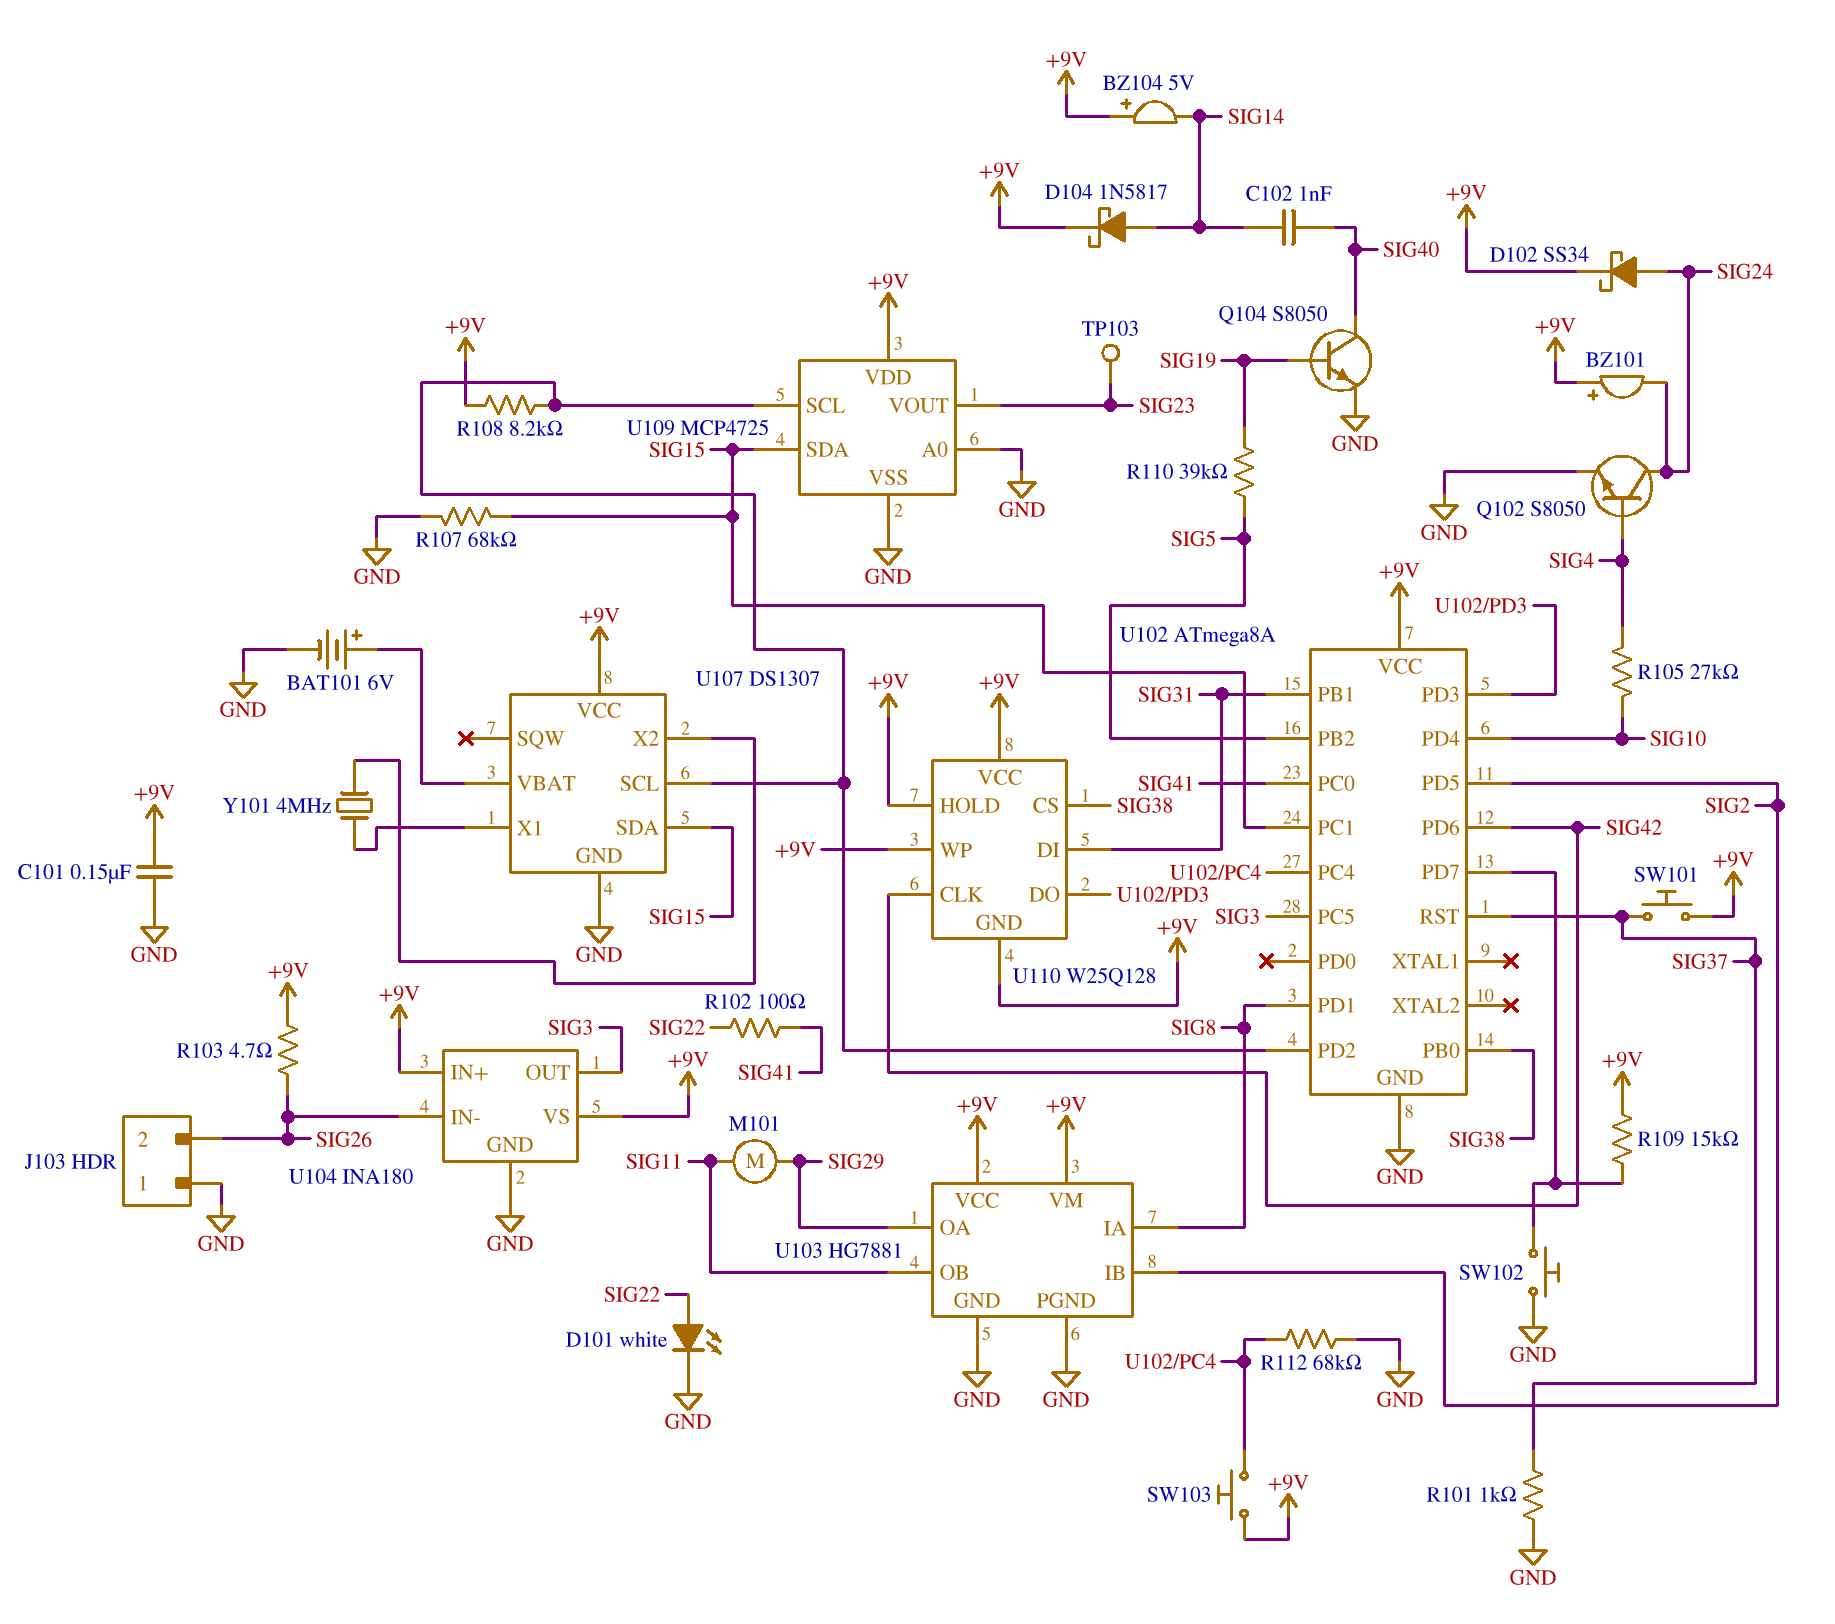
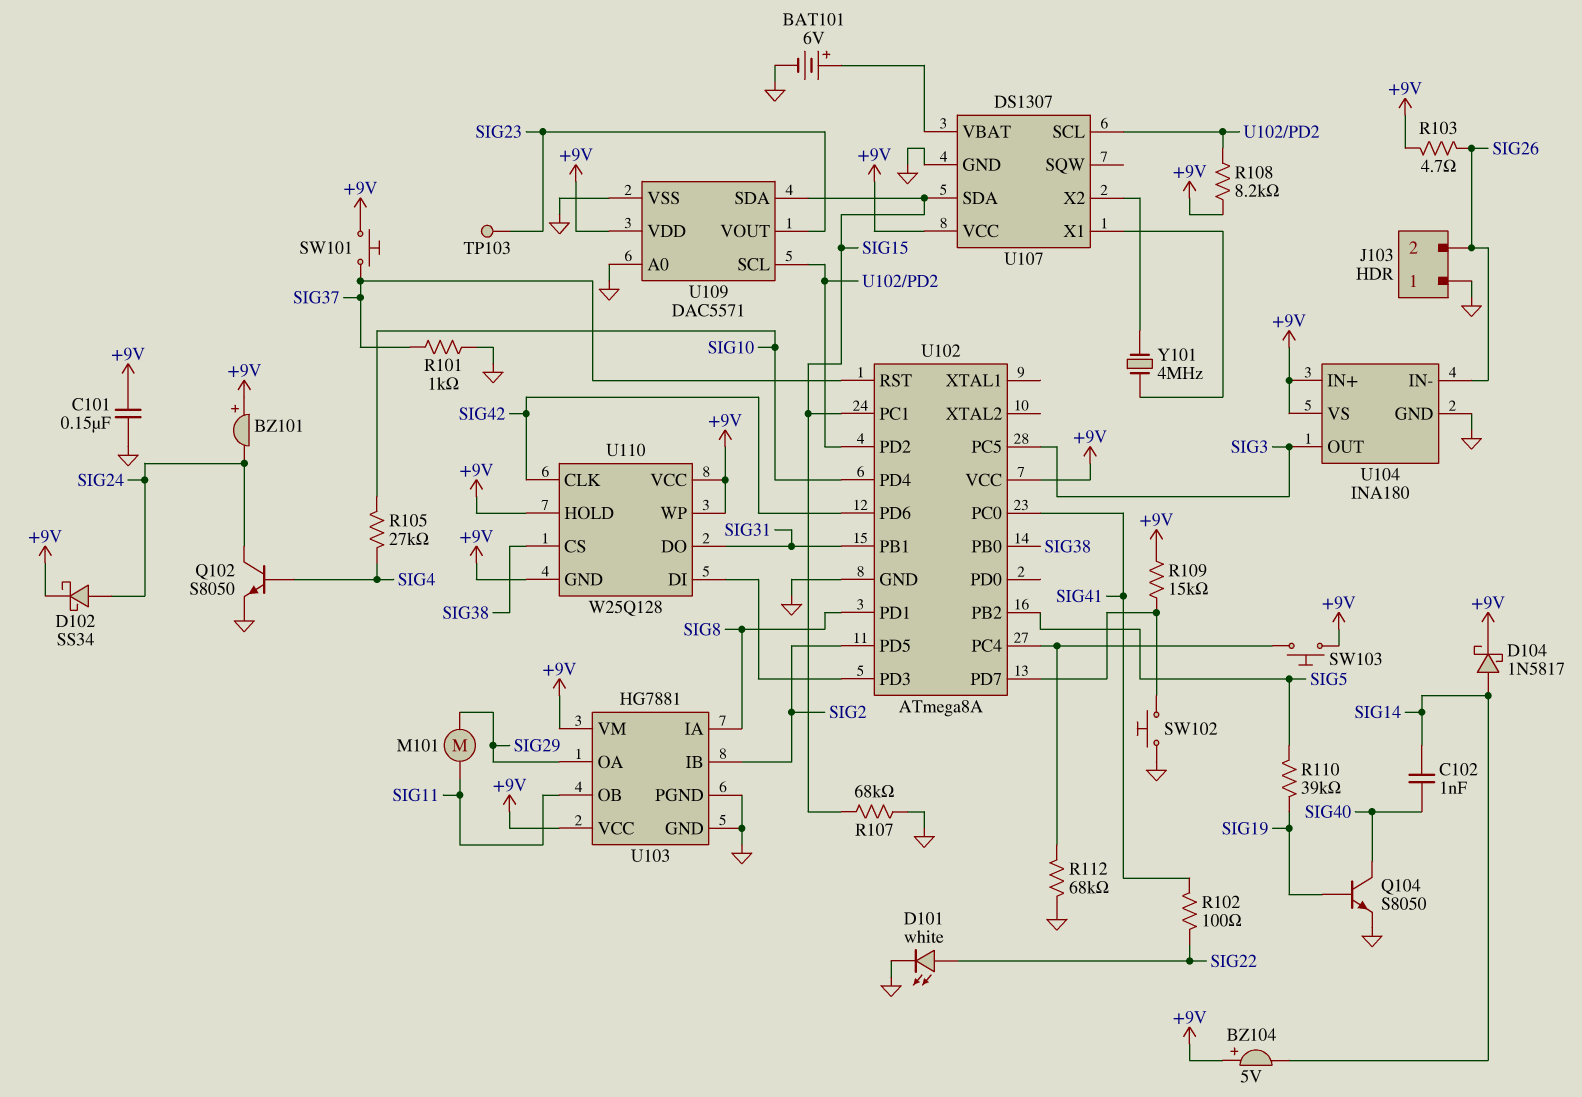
U109: MCP4725 -> DAC5571
U110 pin DI: SIG31 -> U102/PD3
U110 pin DO: U102/PD3 -> SIG31

